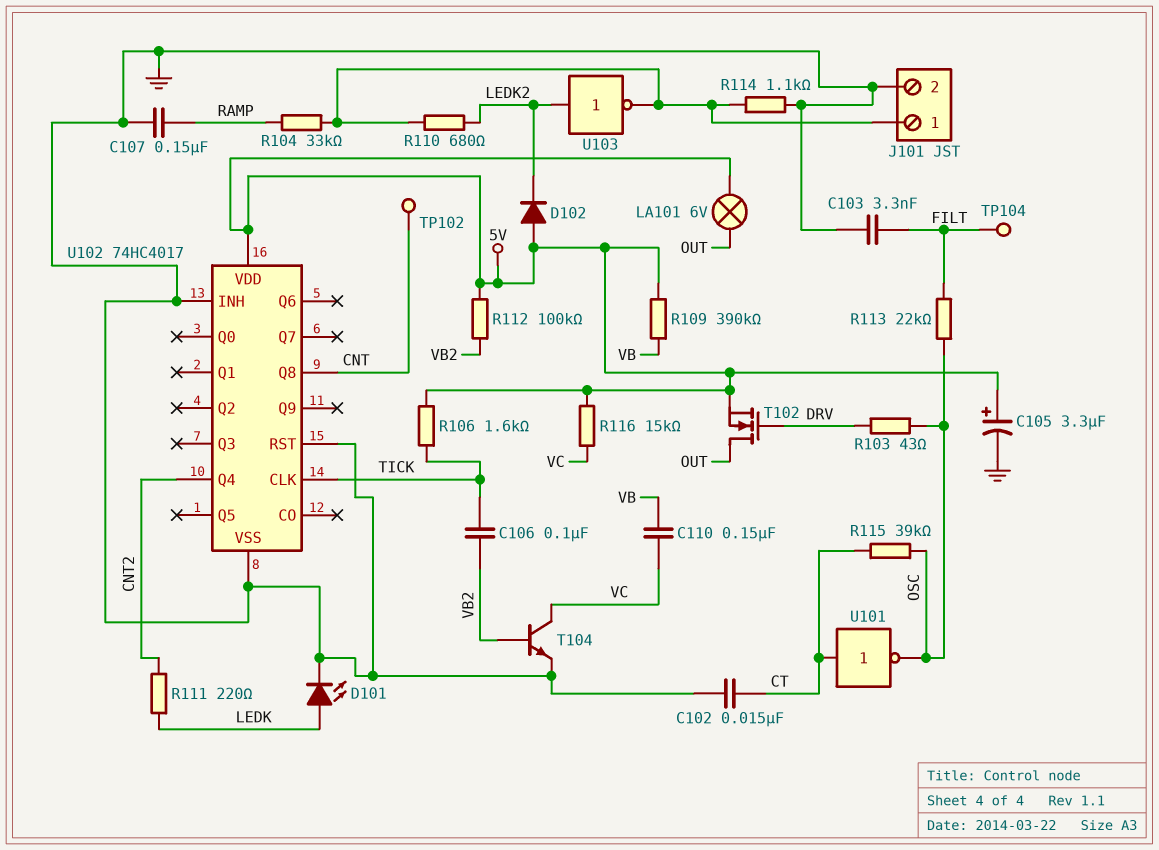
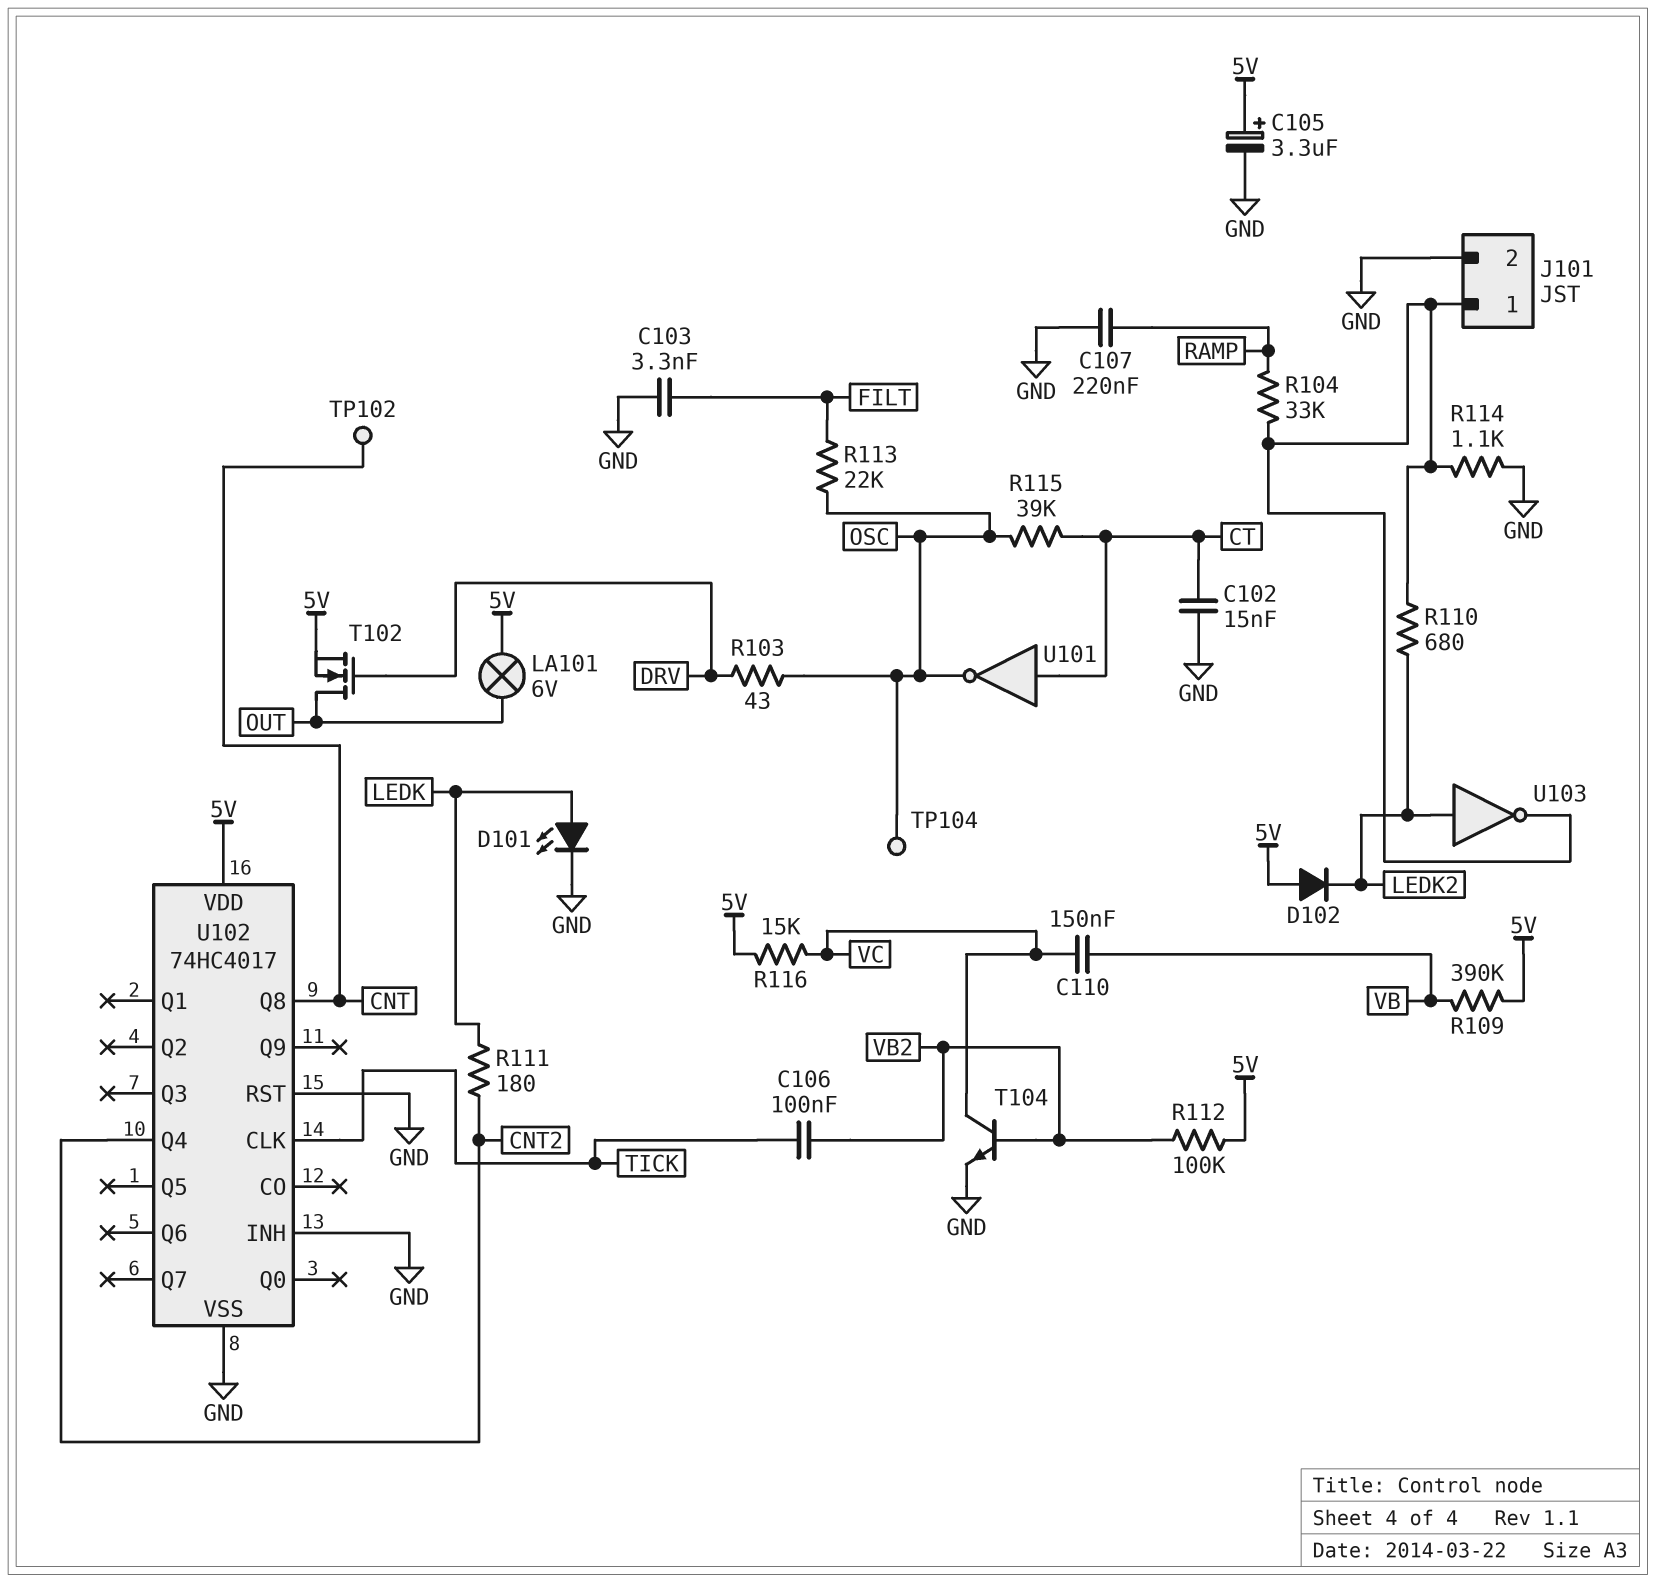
C107: 150nF (GND, RAMP) -> 220nF (GND, RAMP)
R106: 1.6k (5V, TICK) -> none
R111: 220 (CNT2, LEDK) -> 180 (CNT2, LEDK)
TP104: test point (FILT) -> test point (OSC)

